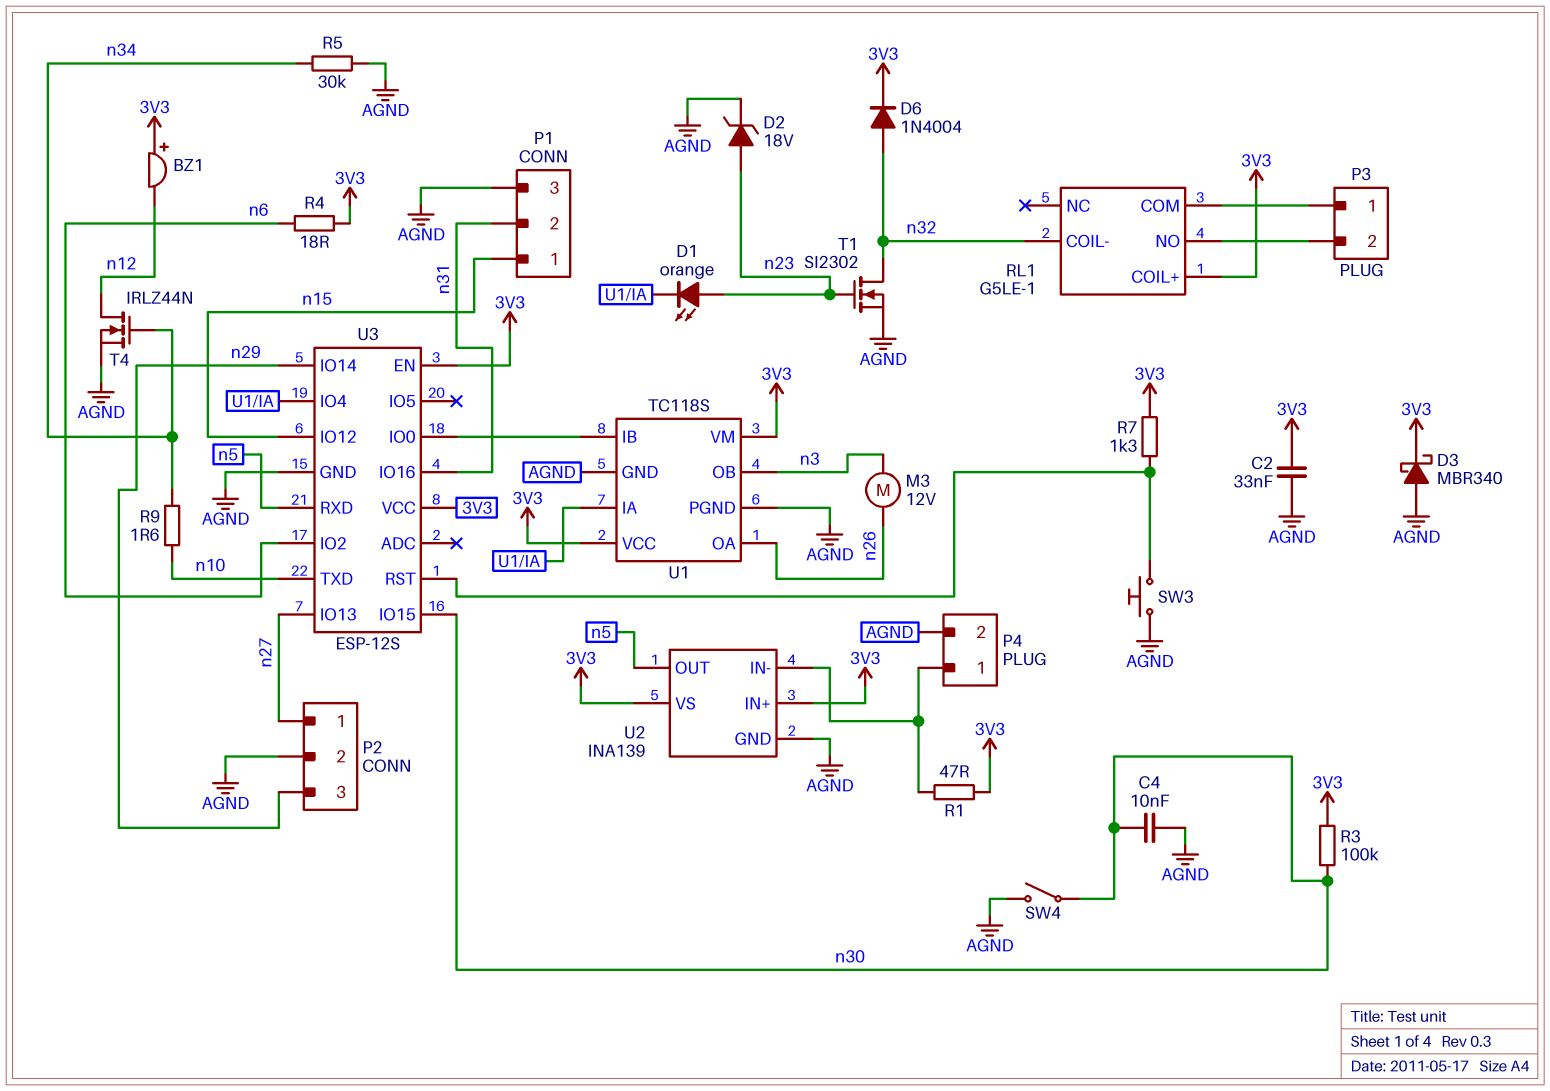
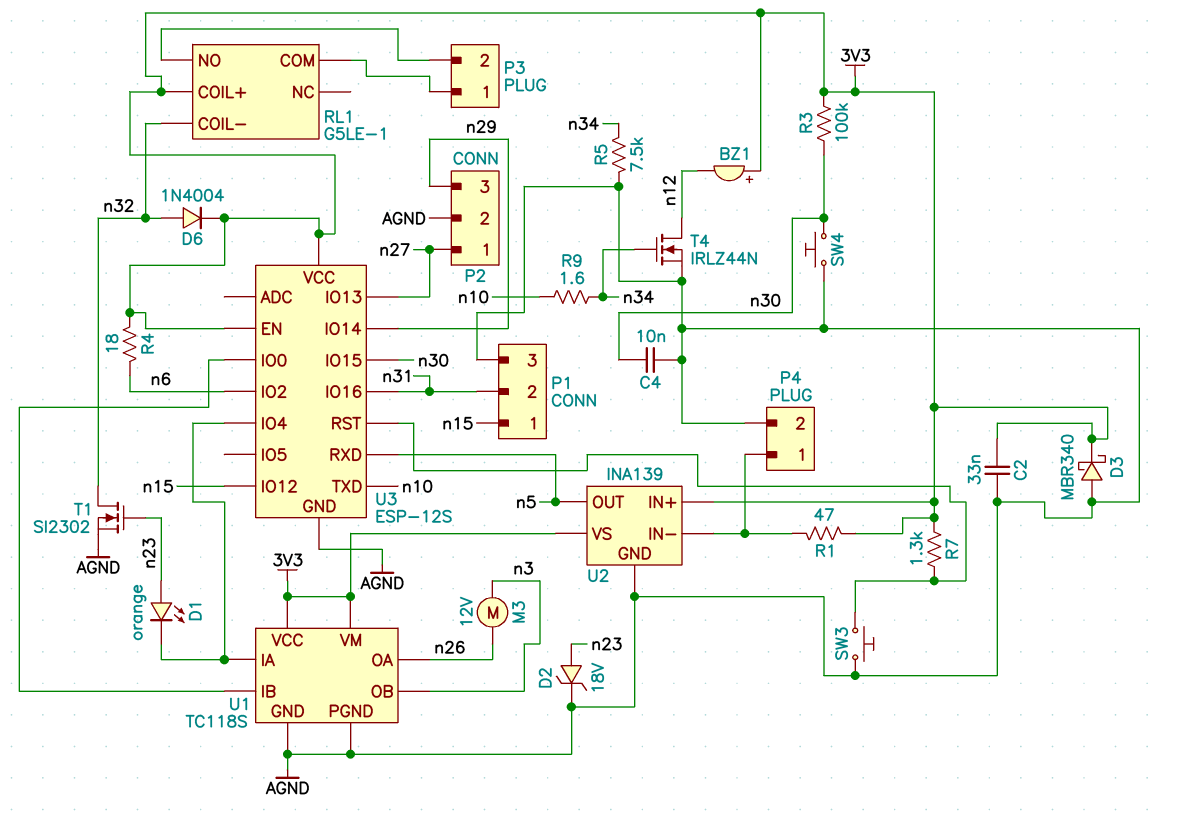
R5: 30k (AGND, n34) -> 7.5k (AGND, n34)
SW4: switch (AGND, n30) -> button (AGND, n30)

